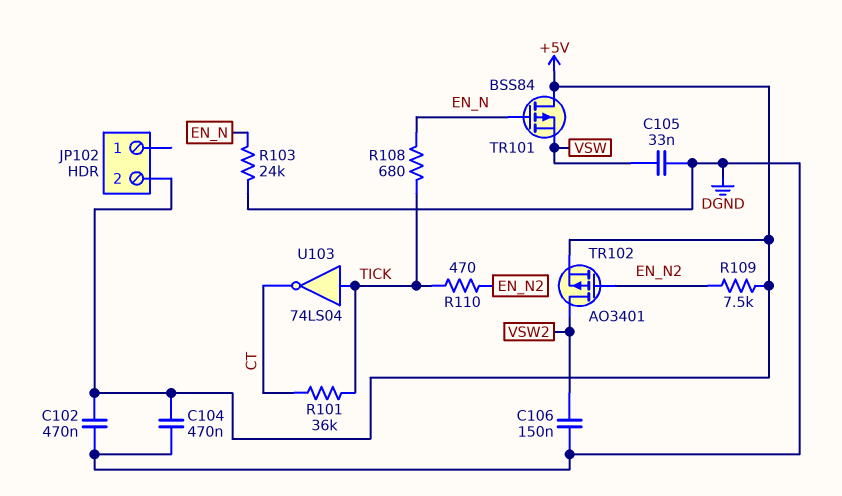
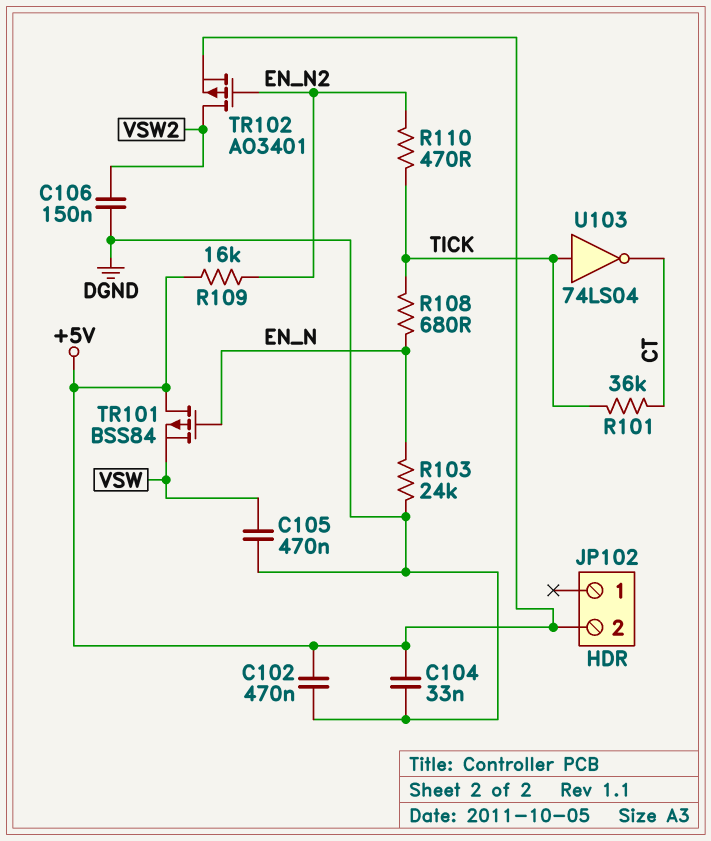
C104: 470nF (+5V, DGND) -> 33nF (+5V, DGND)
C105: 33nF (DGND, VSW) -> 470nF (DGND, VSW)
R109: 7.5k (+5V, EN_N2) -> 16k (+5V, EN_N2)

